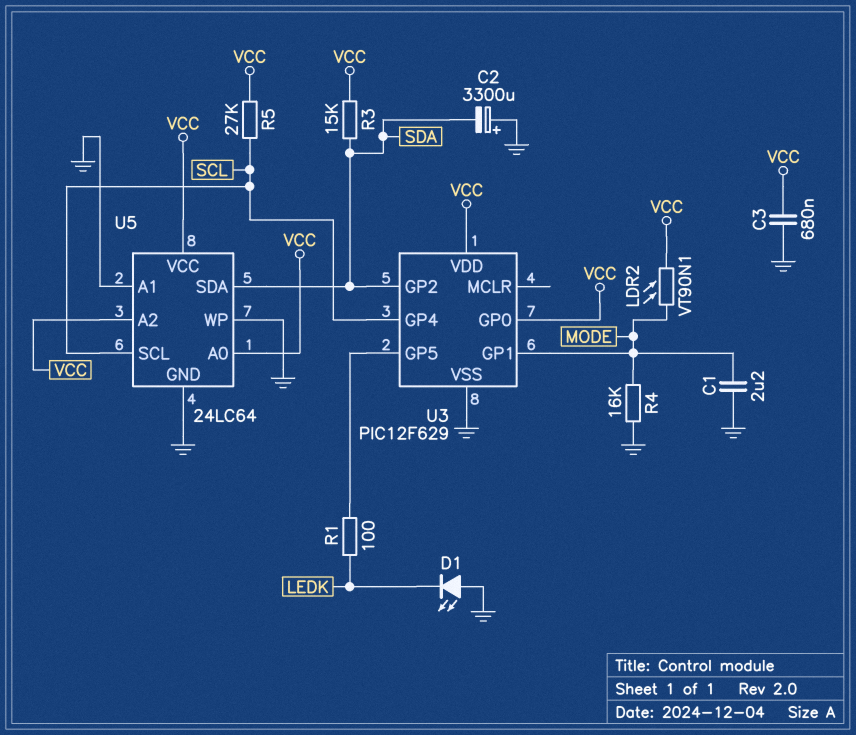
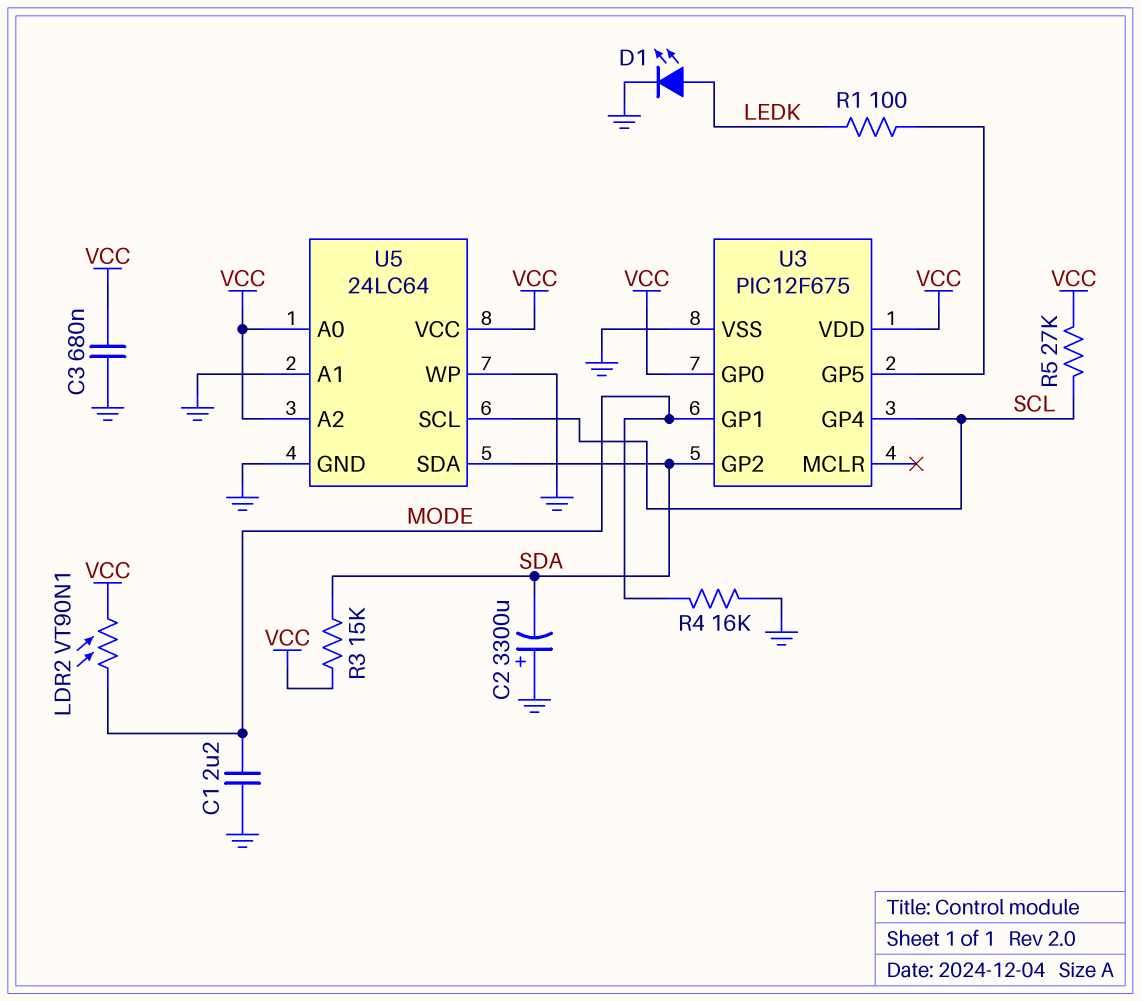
D1: LED (A GND, K LEDK) -> LED (A LEDK, K GND)
U3: PIC12F629 -> PIC12F675

